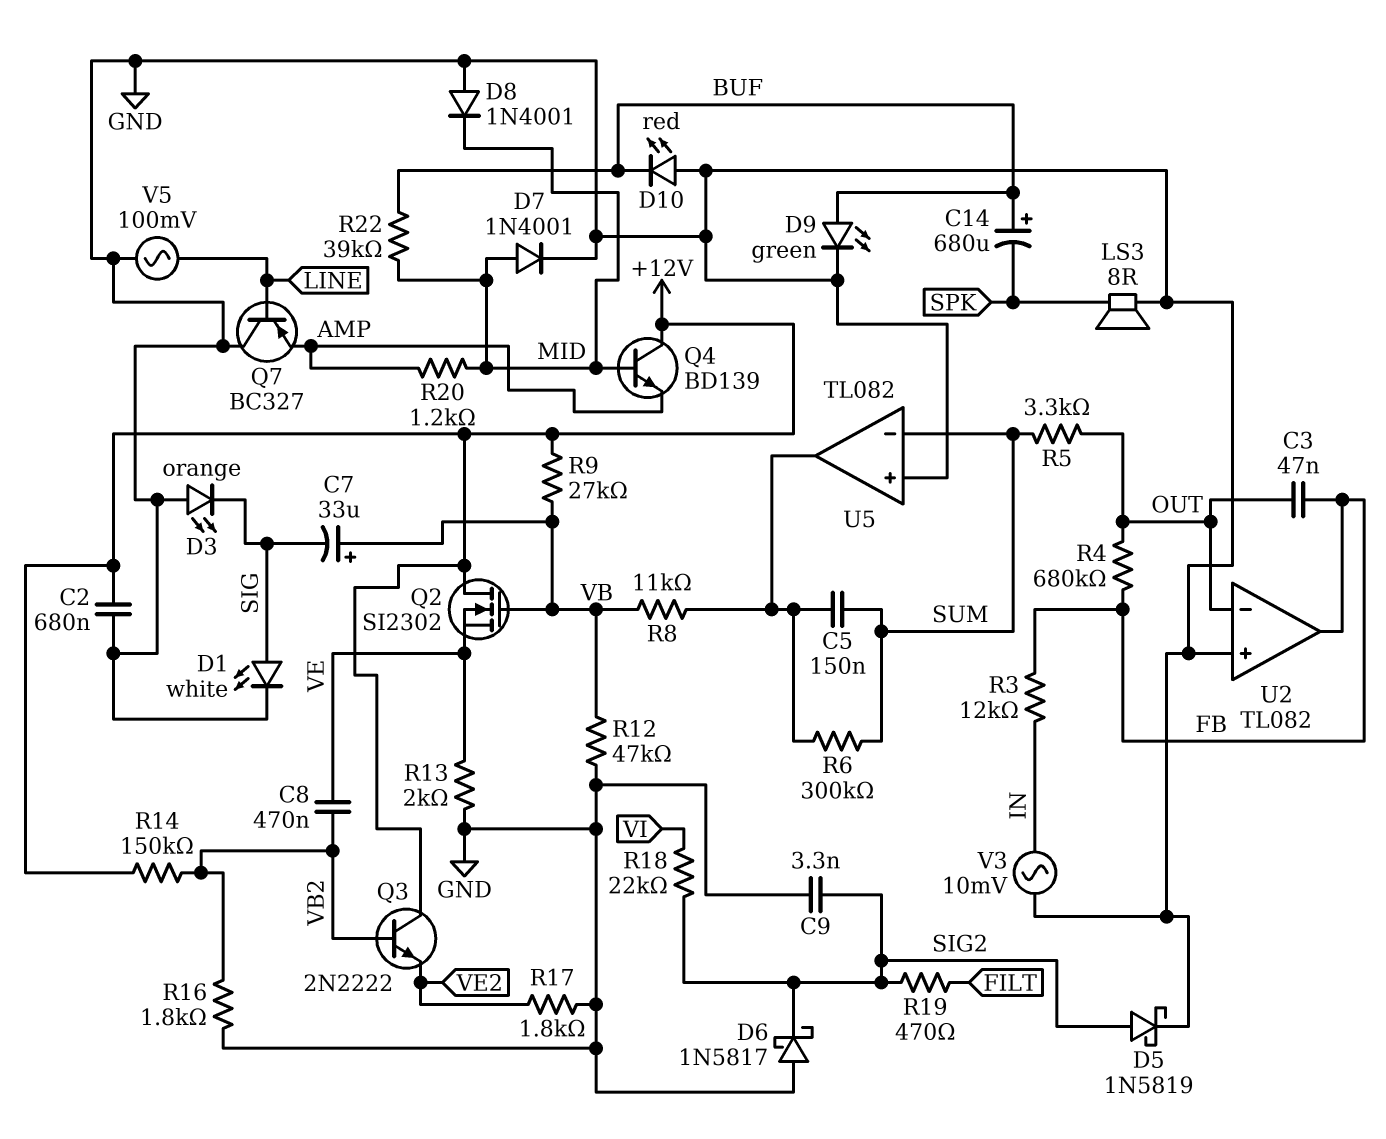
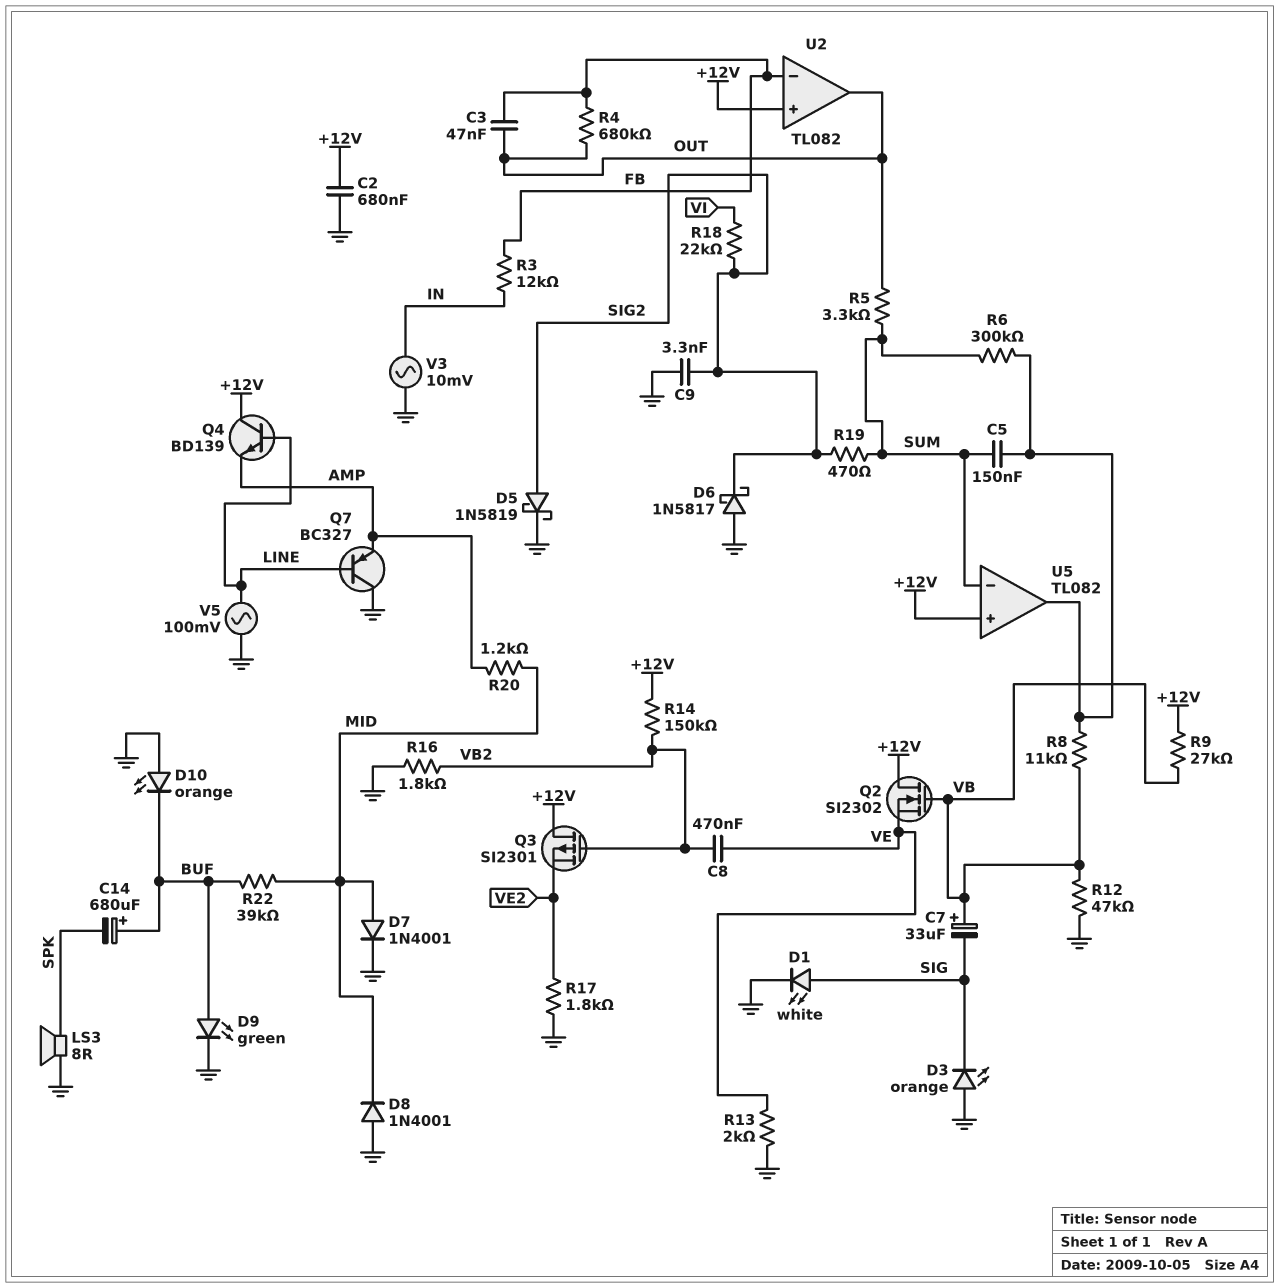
D10: LED red (A GND, K BUF) -> LED orange (A GND, K BUF)
Q3: NPN 2N2222 (B VB2, C +12V, E VE2) -> PMOS SI2301 (G VB2, D +12V, S VE2)
Q4: NPN BD139 (B MID, C +12V, E AMP) -> NPN BD139 (B LINE, C +12V, E AMP)
R19: 470 (FILT, SIG2) -> 470 (SIG2, SUM)
U2 pin in+: GND -> +12V
U2 pin in-: OUT -> FB
U2 pin out: FB -> OUT
U5 pin in+: GND -> +12V

